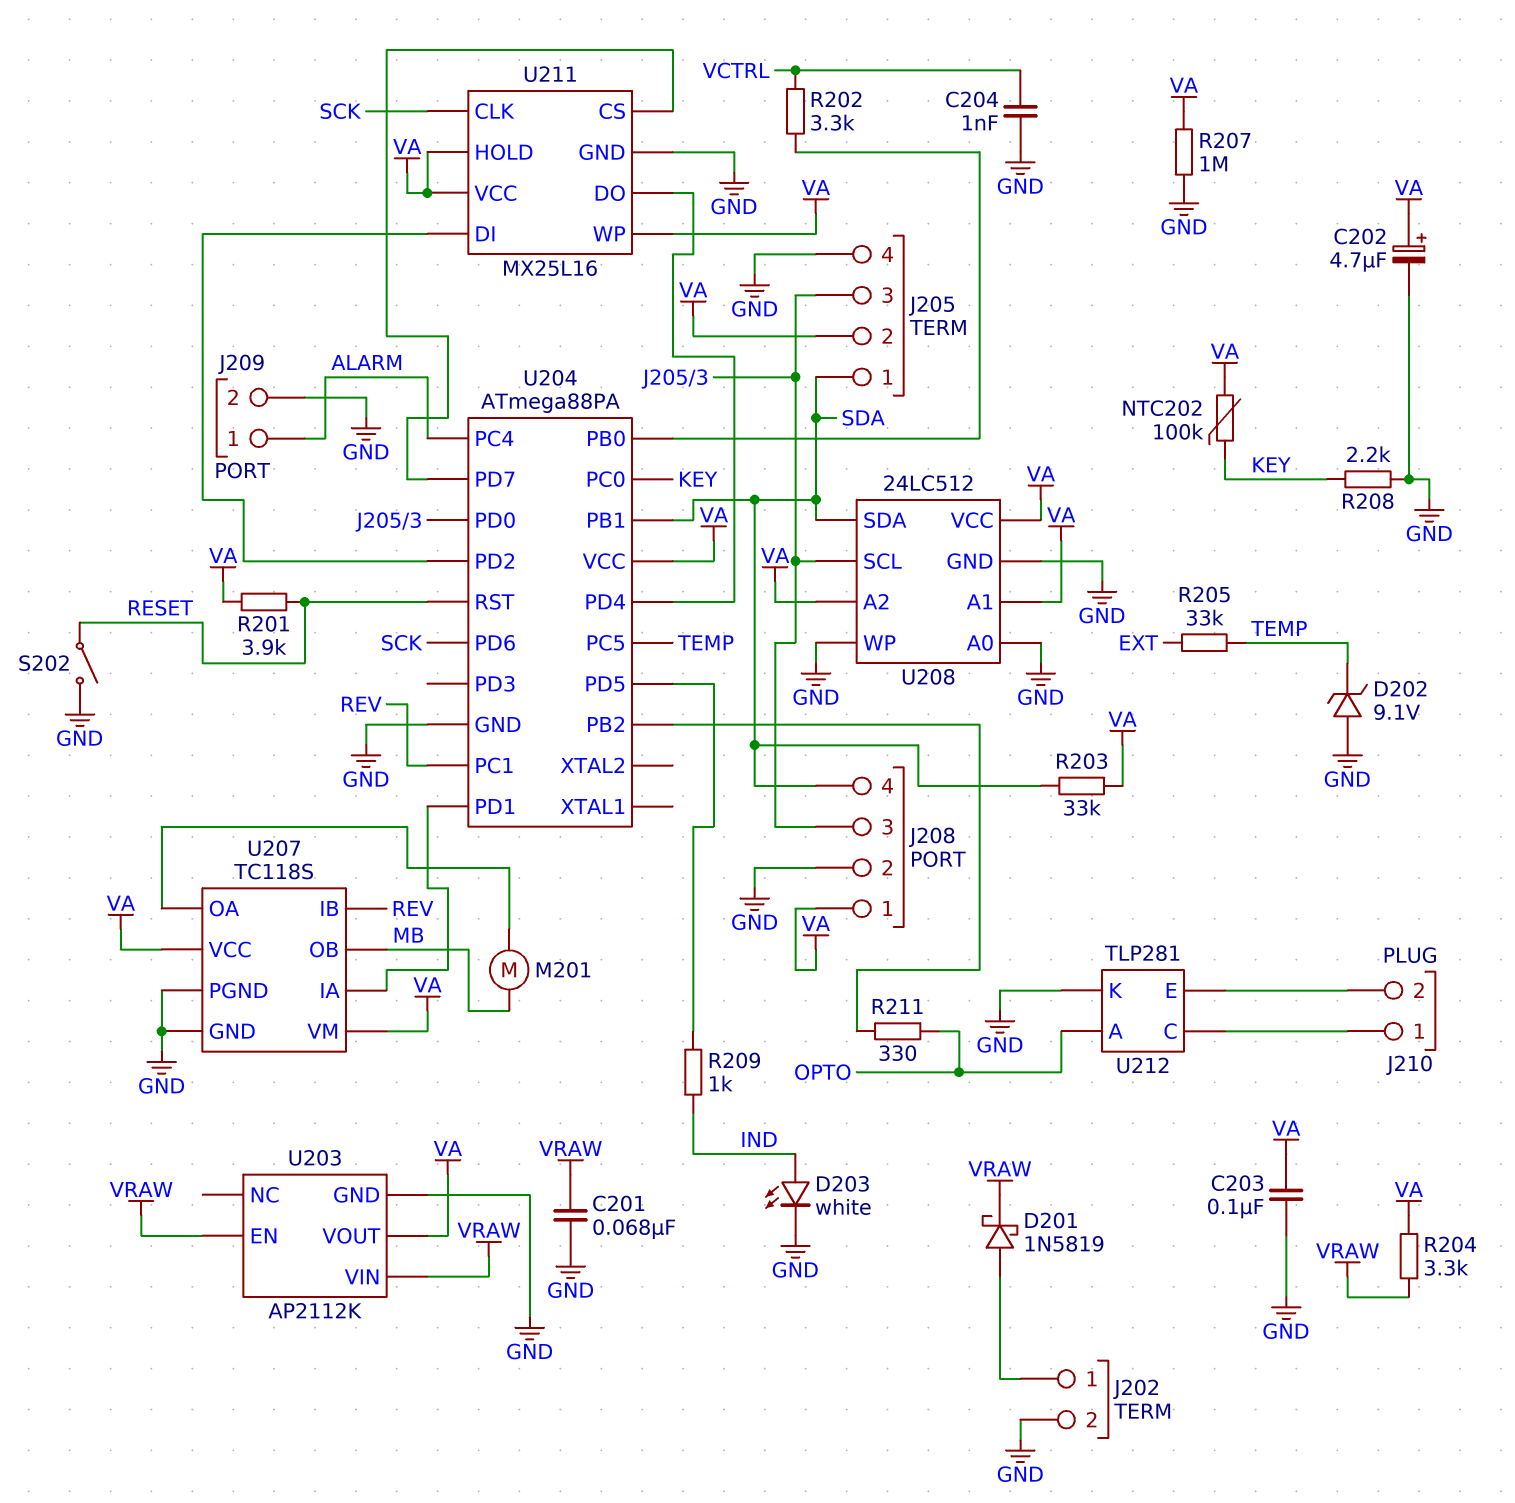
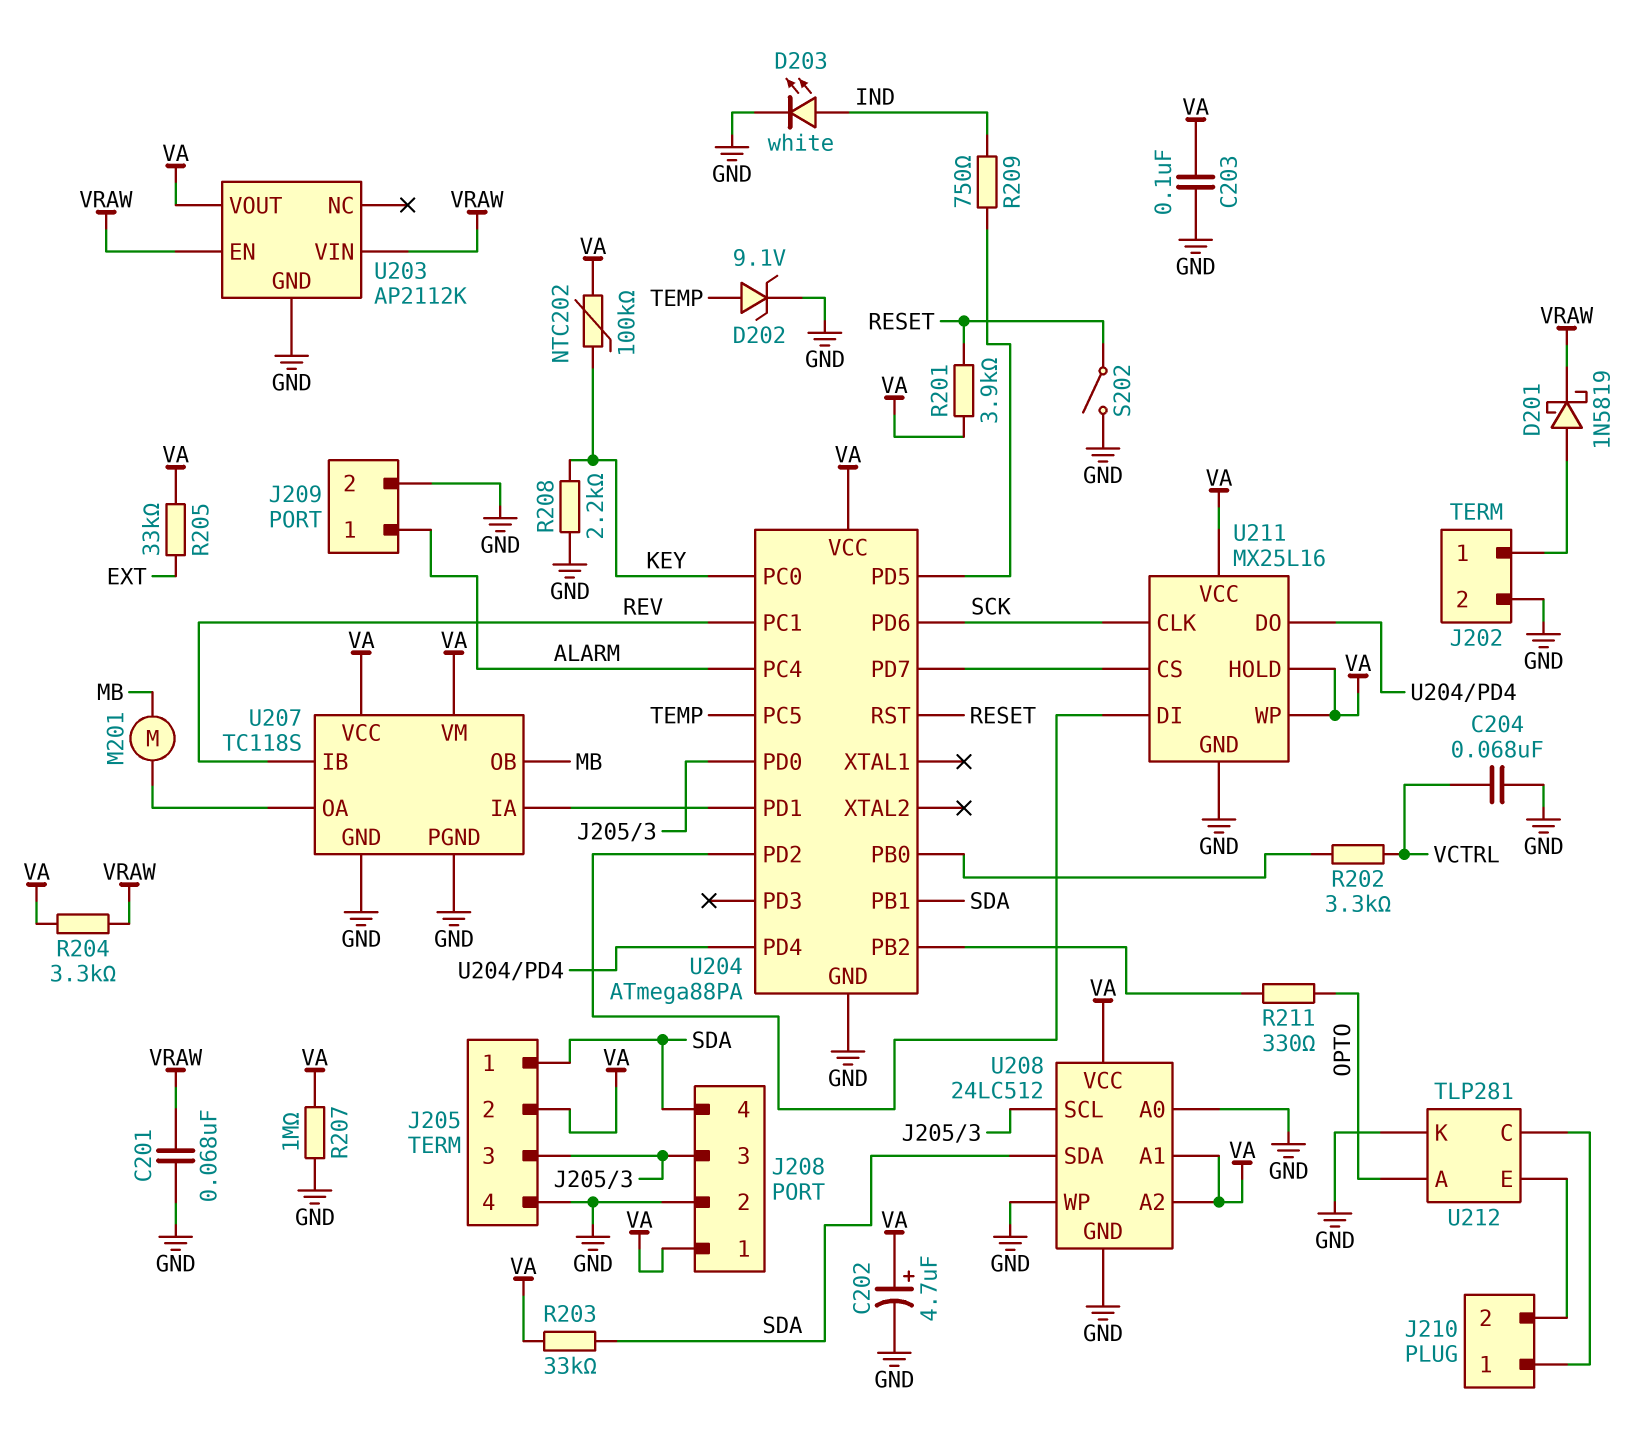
C204: 1nF (GND, VCTRL) -> 68nF (GND, VCTRL)
D202: zener 9.1V (A GND, K TEMP) -> zener 9.1V (A TEMP, K GND)
R205: 33k (EXT, TEMP) -> 33k (EXT, VA)
R209: 1k (IND, U204/PD5) -> 750 (IND, U204/PD5)

